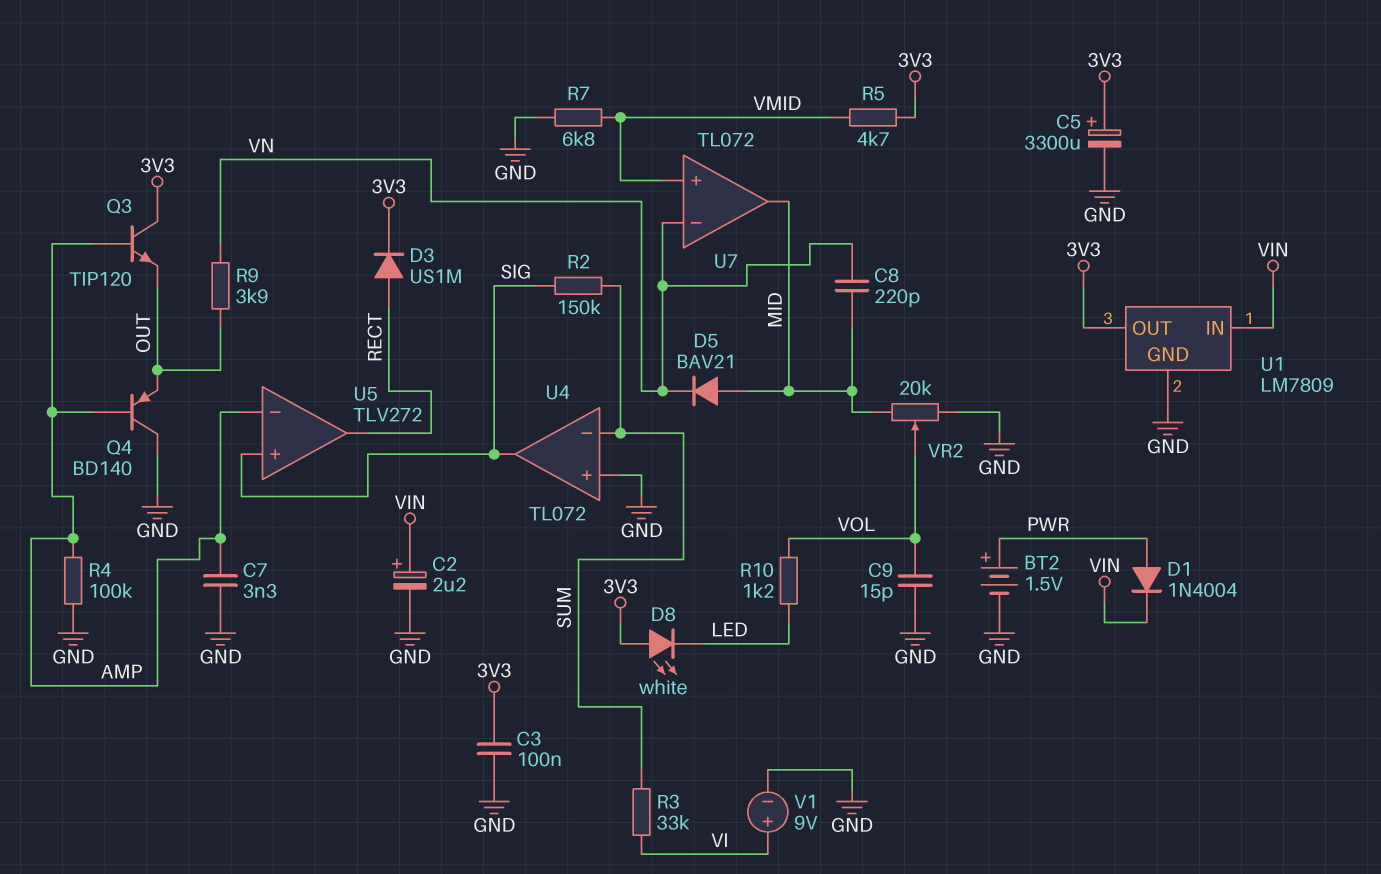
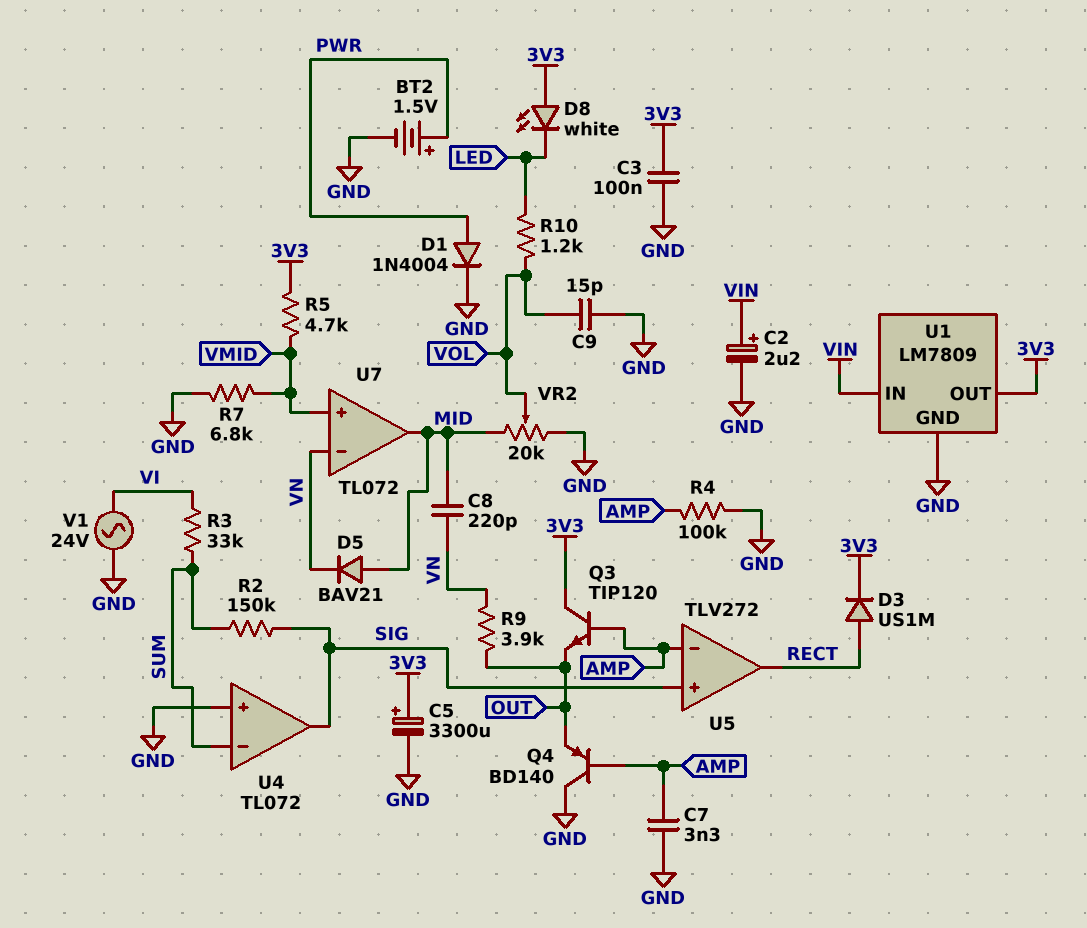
D1: diode 1N4004 (A PWR, K VIN) -> diode 1N4004 (A PWR, K GND)
V1: 9V (plus VI, minus GND) -> AC 24V (GND, VI)

